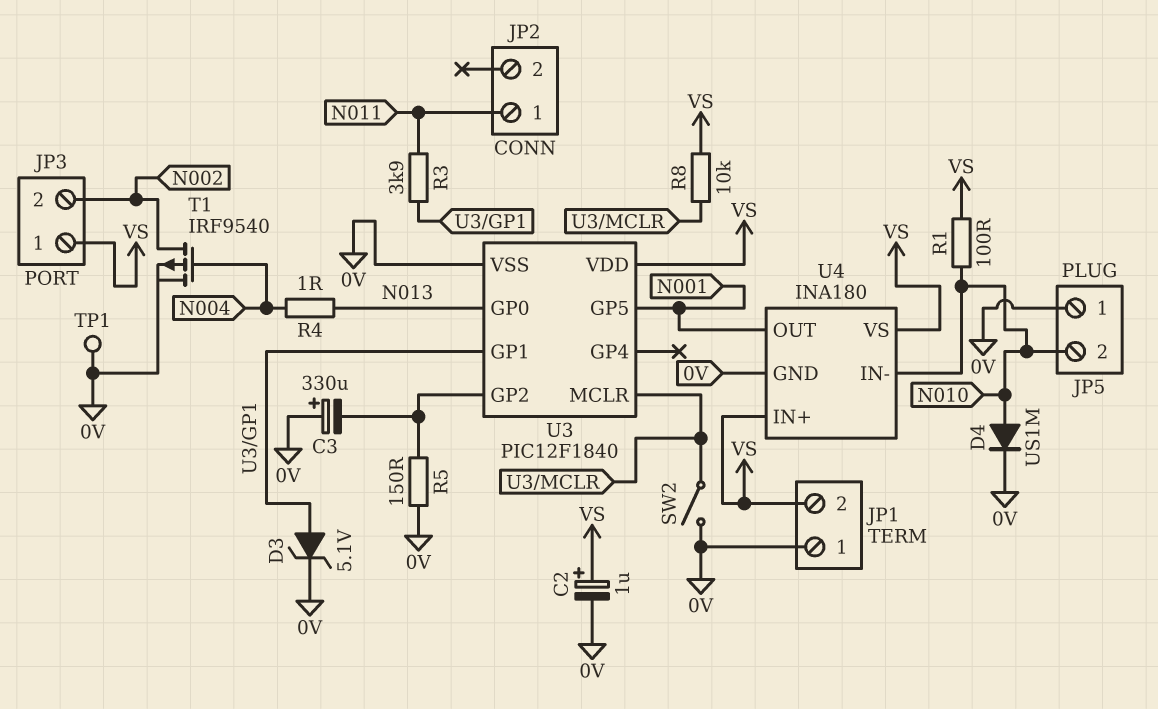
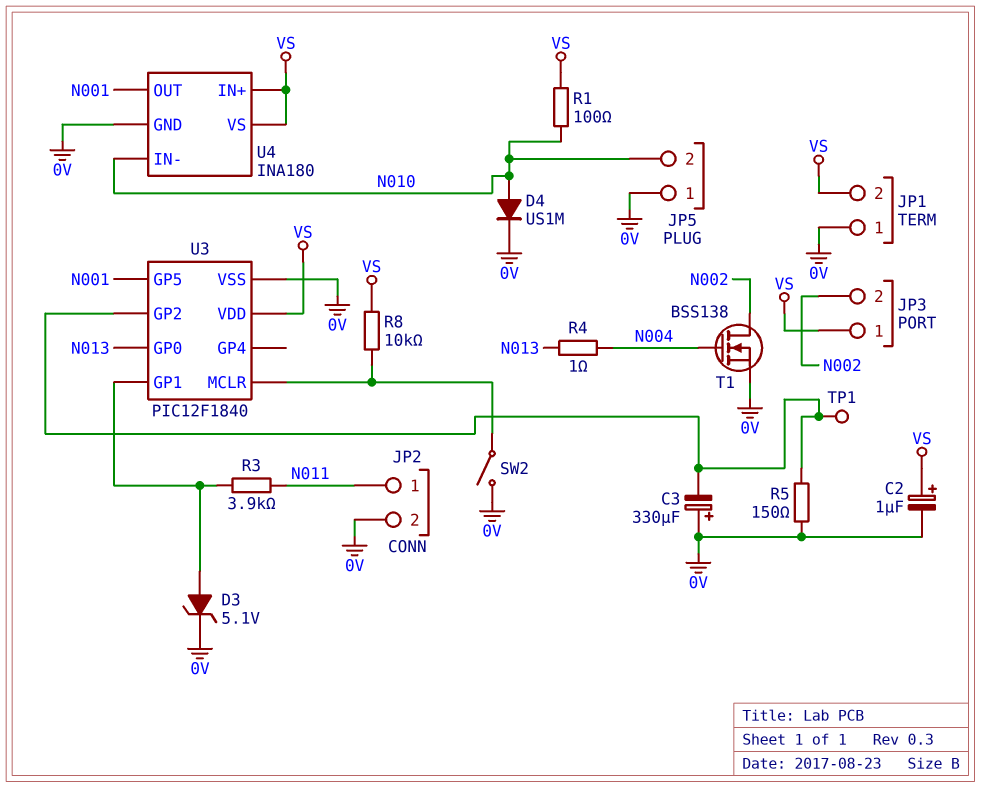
JP2 pin 2: none -> 0V
T1: PMOS IRF9540 (G N004, D N002, S 0V) -> NMOS BSS138 (G N004, D N002, S 0V)
TP1: test point (0V) -> test point (U3/GP2)

